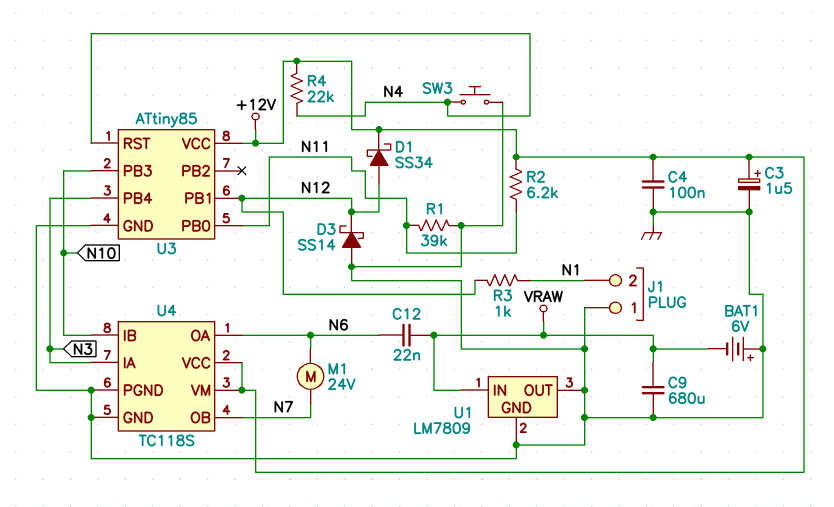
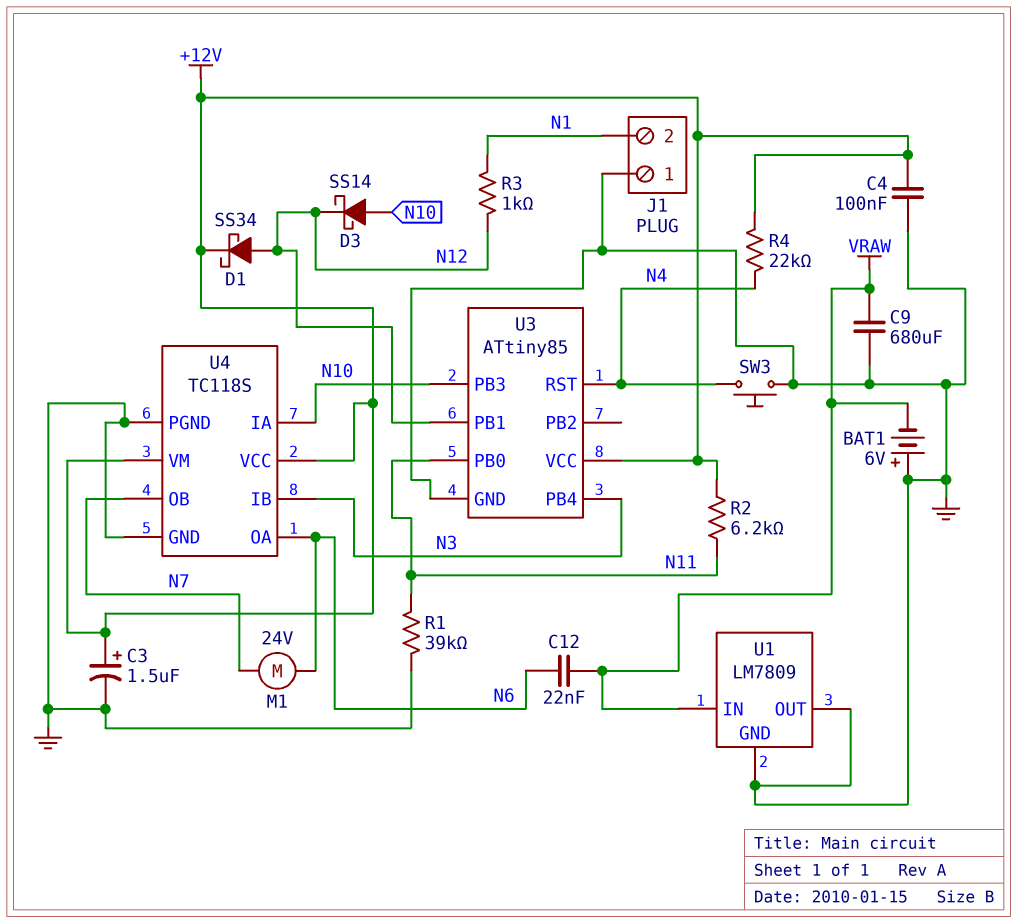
D3: schottky SS14 (A GND, K N12) -> schottky SS14 (A N10, K N12)
U4 pin IA: N3 -> N10
U4 pin IB: N10 -> N3

